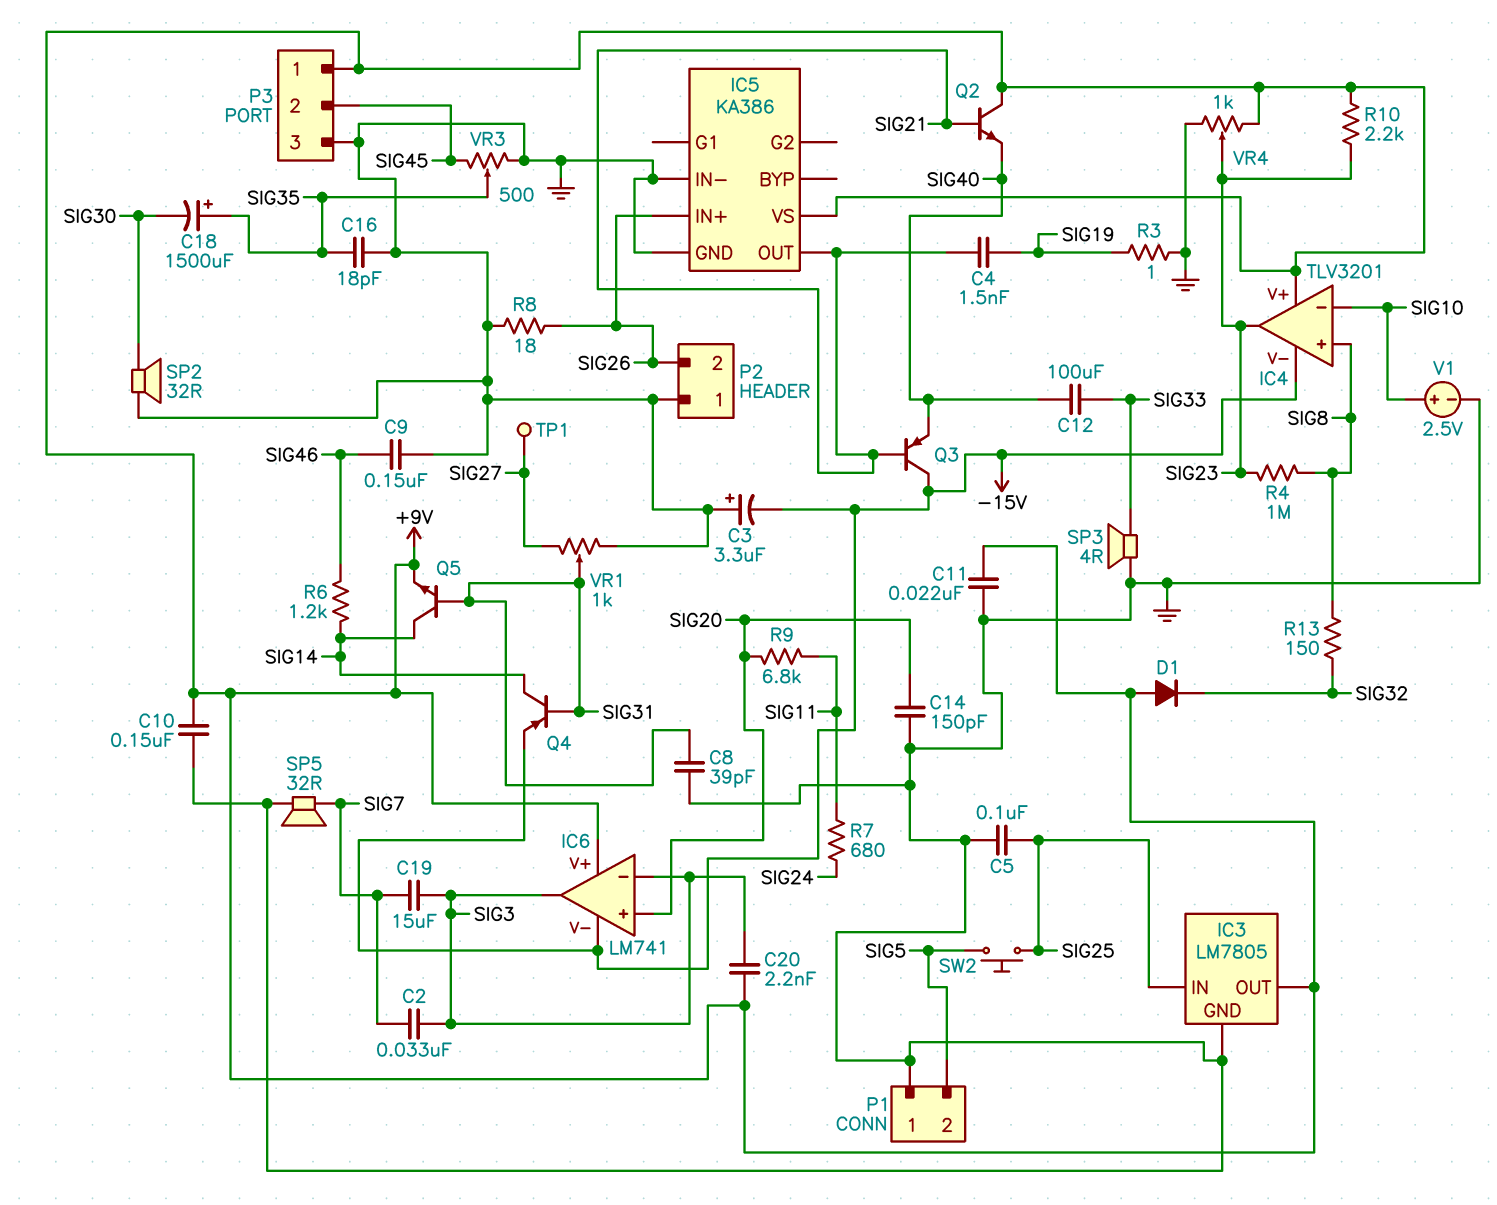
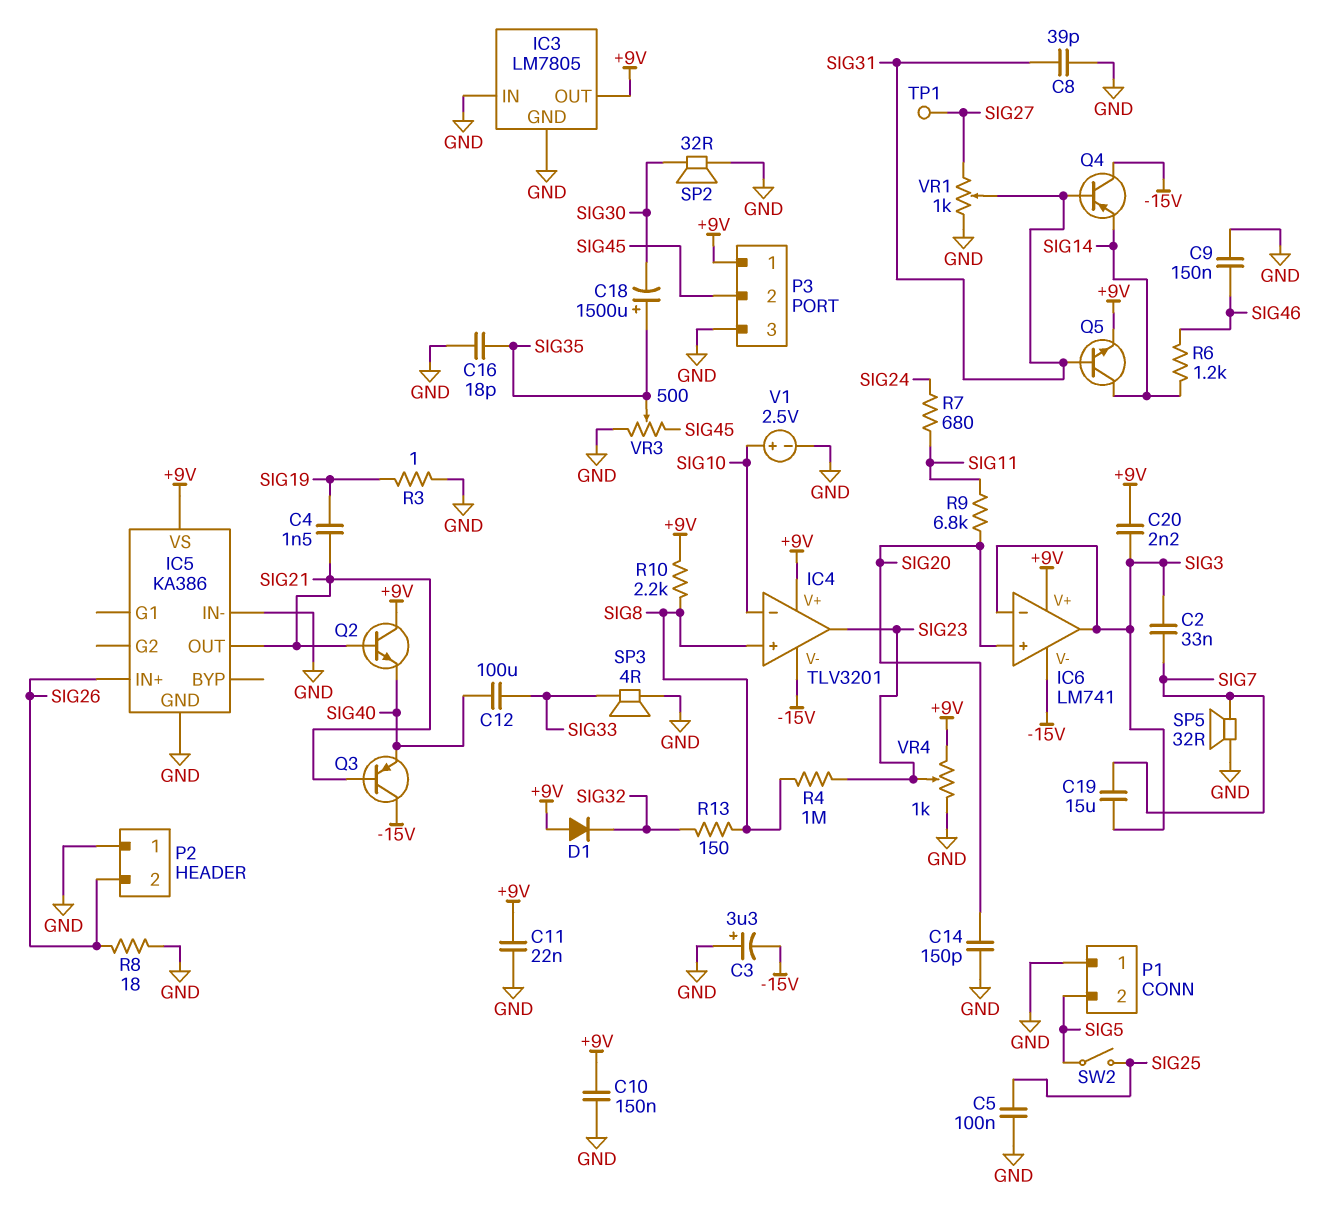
IC3 pin IN: SIG25 -> GND
Q4: PNP (B SIG31, C SIG14, E -15V) -> PNP (B SIG31, C -15V, E SIG14)
R10: 2.2k (+9V, SIG23) -> 2.2k (+9V, SIG8)
SW2: button (SIG5, SIG25) -> switch (SIG5, SIG25)

